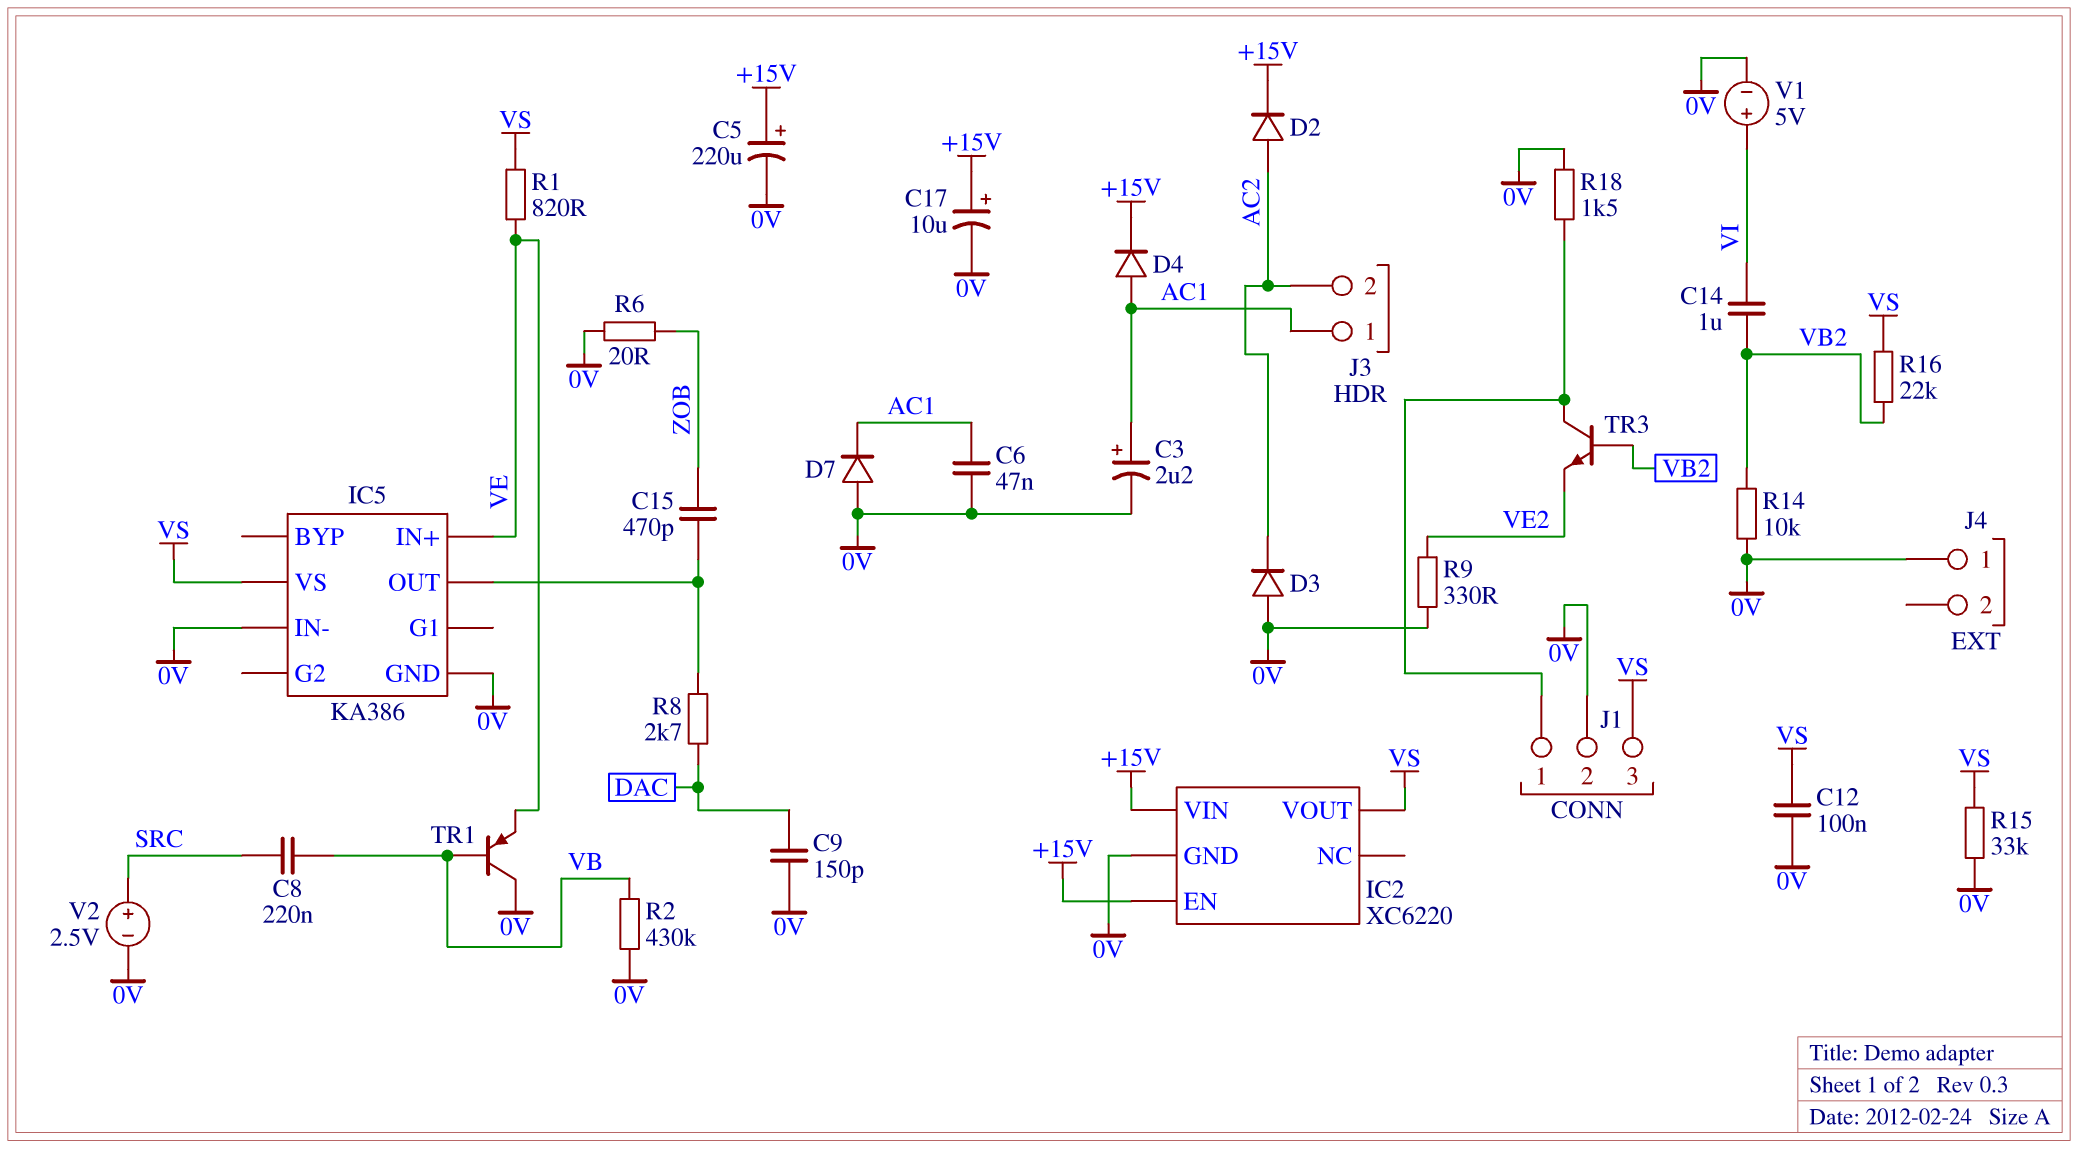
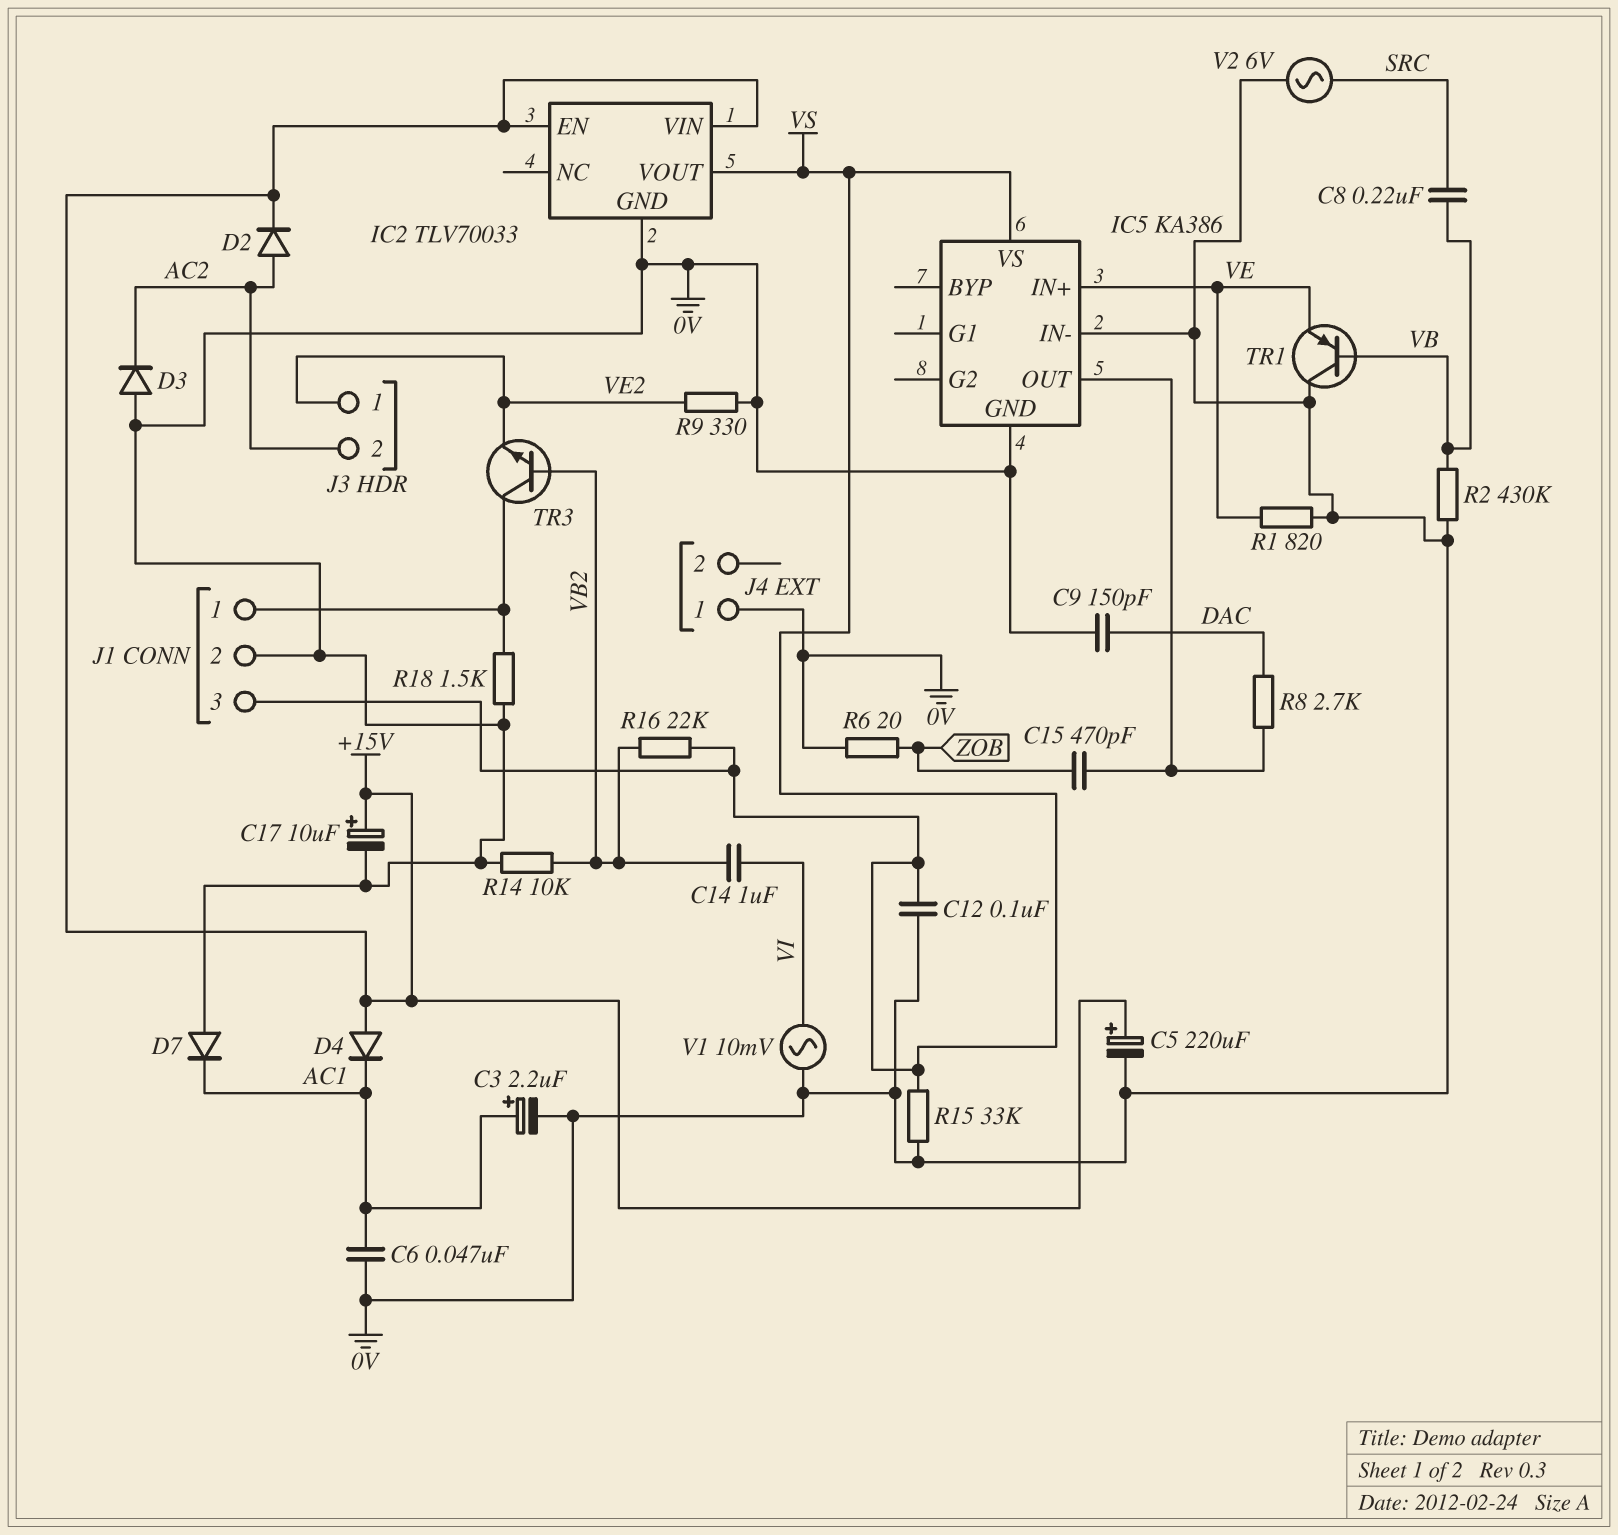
D4: diode (A AC1, K +15V) -> diode (A +15V, K AC1)
IC2: XC6220 -> TLV70033
J3 pin 1: AC1 -> VE2
R1: 820 (VE, VS) -> 820 (0V, VE)
V1: 5V (plus VI, minus 0V) -> AC 10mV (0V, VI)
V2: 2.5V (plus SRC, minus 0V) -> AC 6V (0V, SRC)

